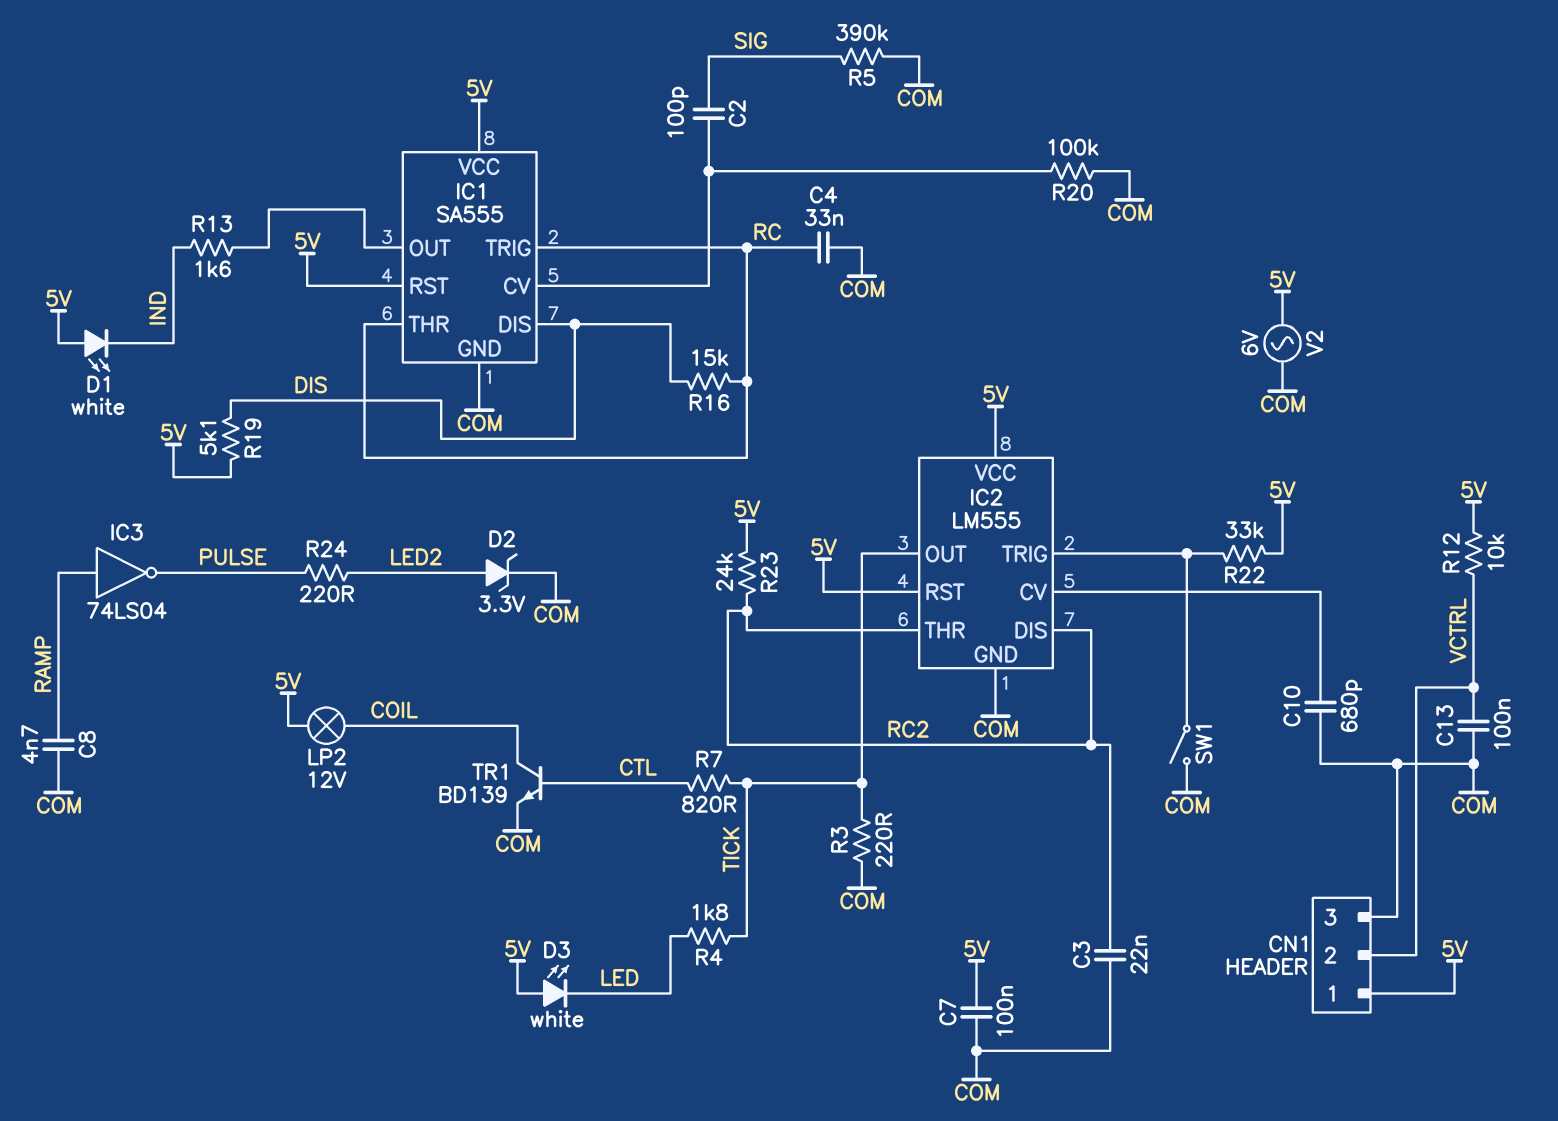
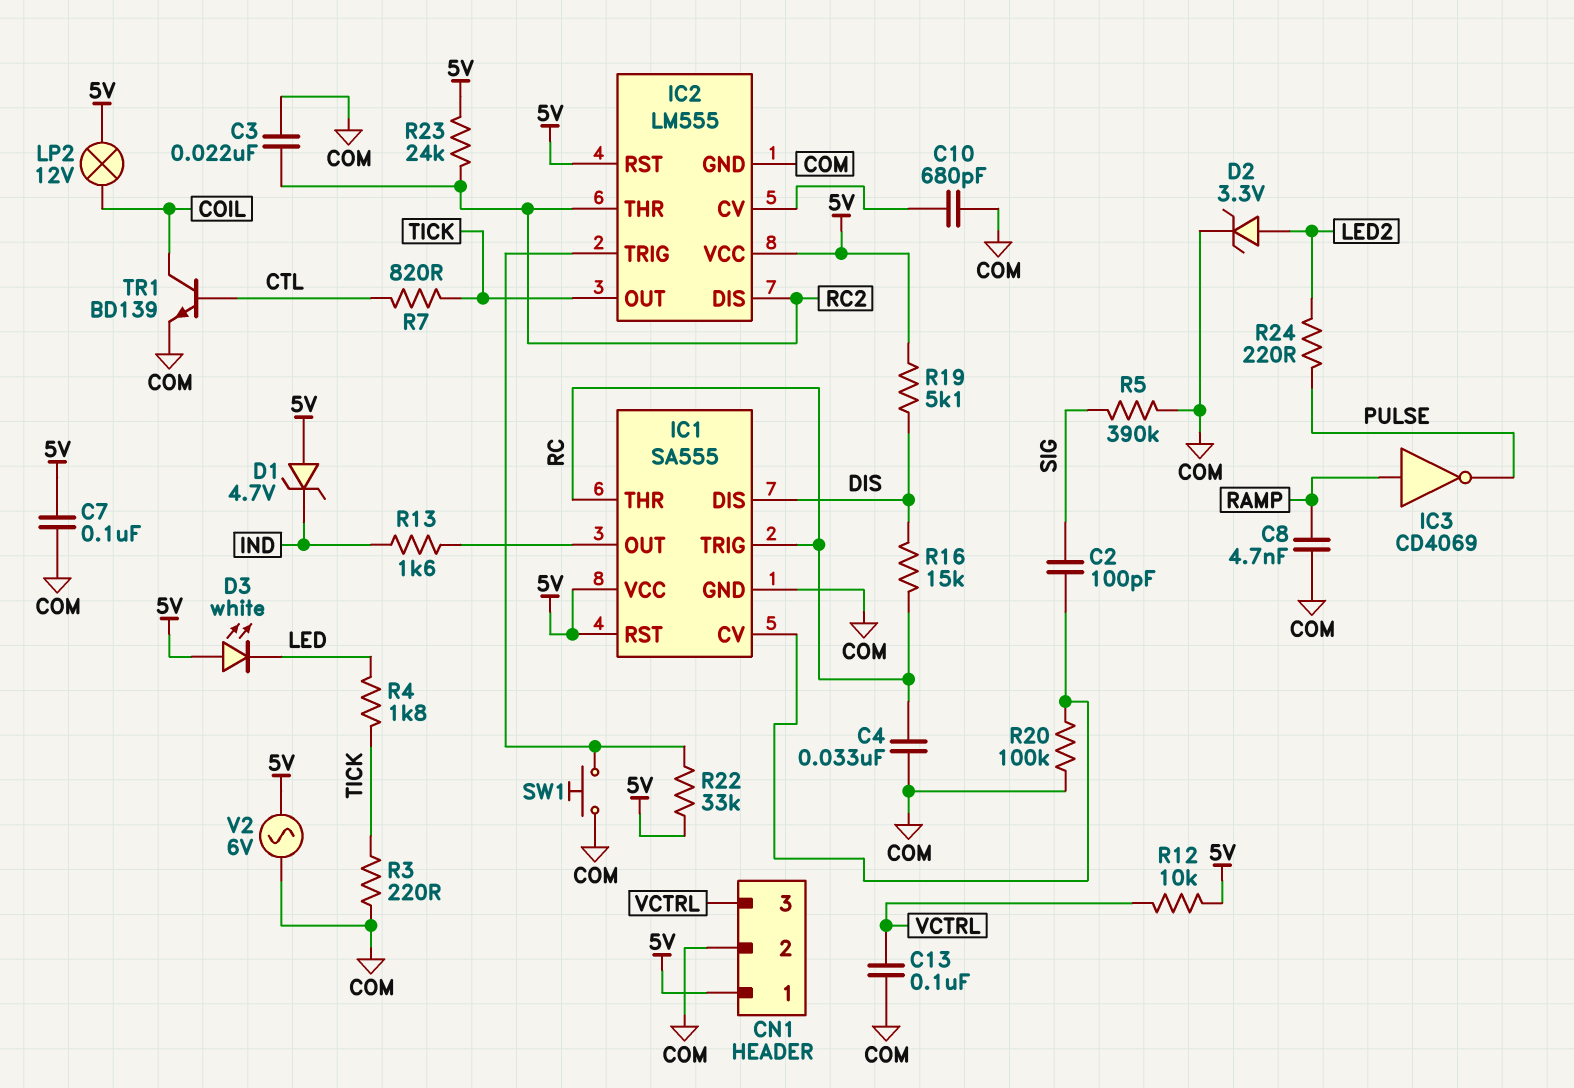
CN1 pin 2: VCTRL -> COM
CN1 pin 3: COM -> VCTRL
D1: LED white (A 5V, K IND) -> zener 4.7V (A 5V, K IND)
IC3: NOT 74LS04 (in RAMP, out PULSE) -> NOT CD4069 (in RAMP, out PULSE)
SW1: switch (COM, IC2/TRIG) -> button (COM, IC2/TRIG)

